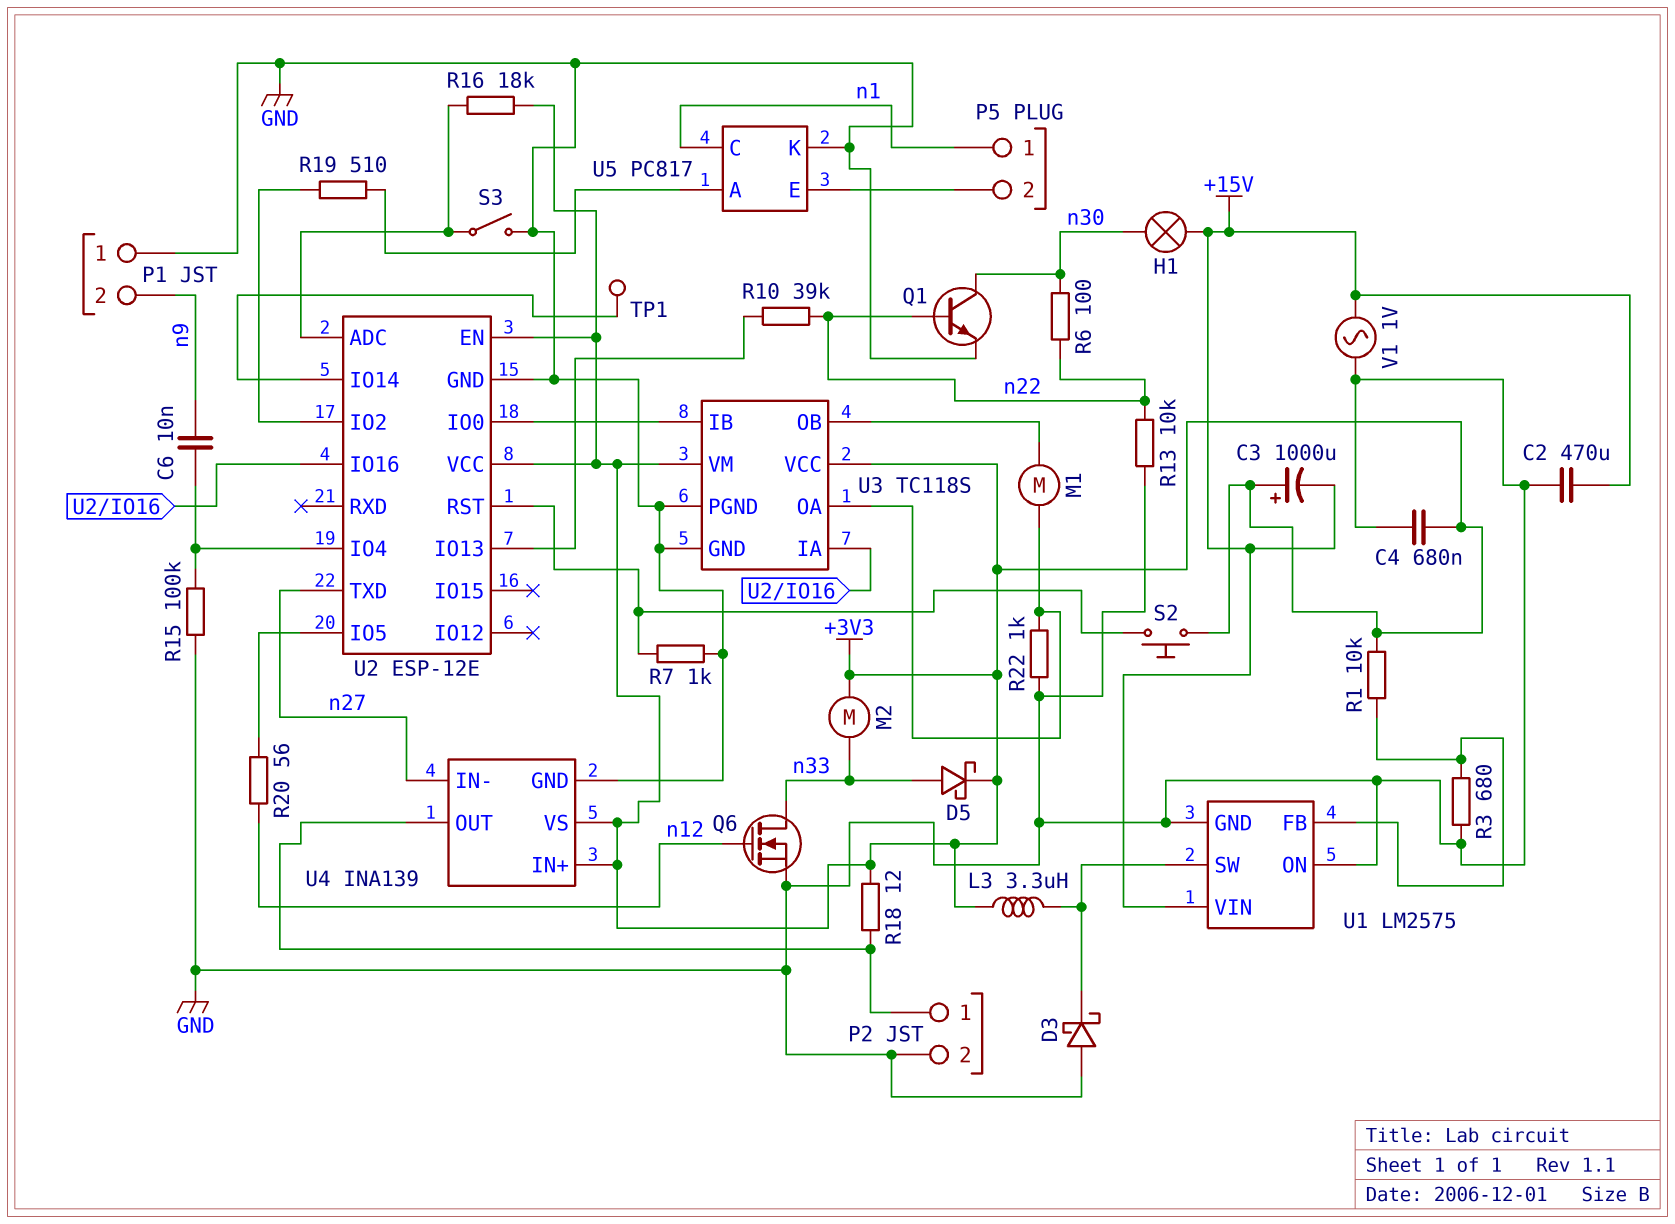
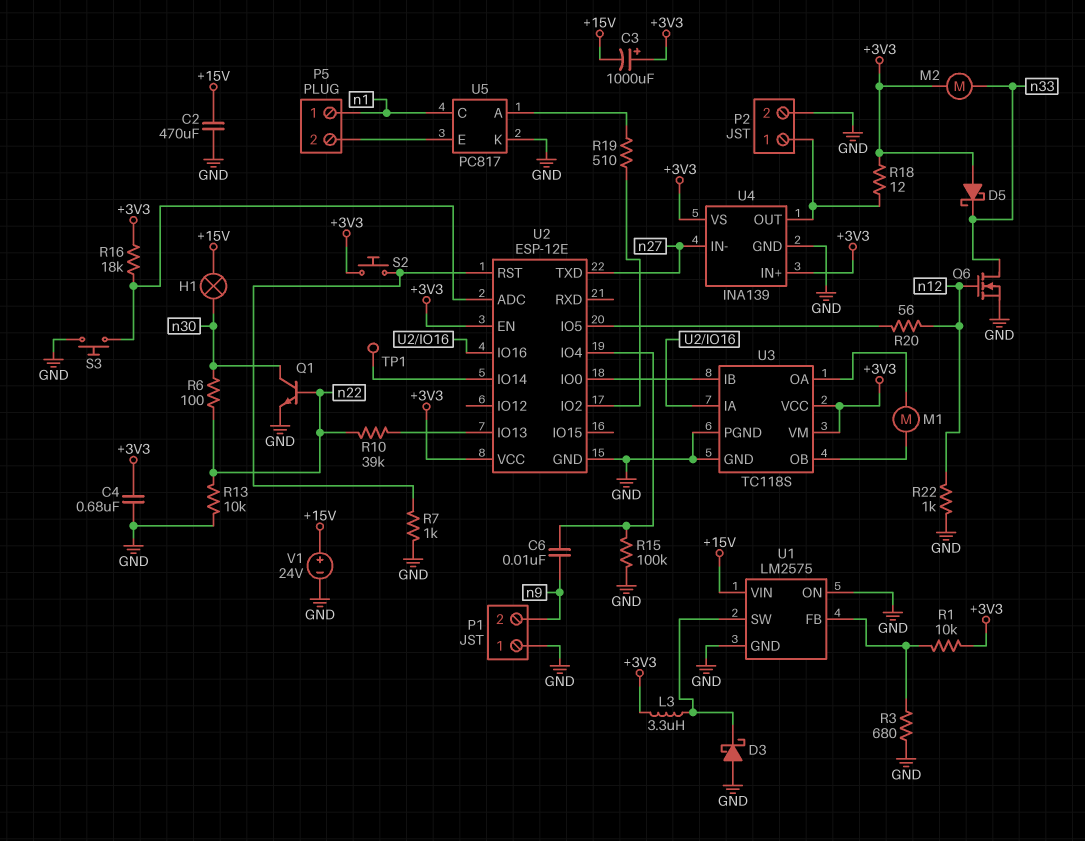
D5: schottky (A n33, K +3V3) -> schottky (A +3V3, K n33)
R22: 1k (GND, U3/OA) -> 1k (GND, n12)
S3: switch (GND, U2/ADC) -> button (GND, U2/ADC)
V1: AC 1V (+15V, GND) -> 24V (plus +15V, minus GND)

